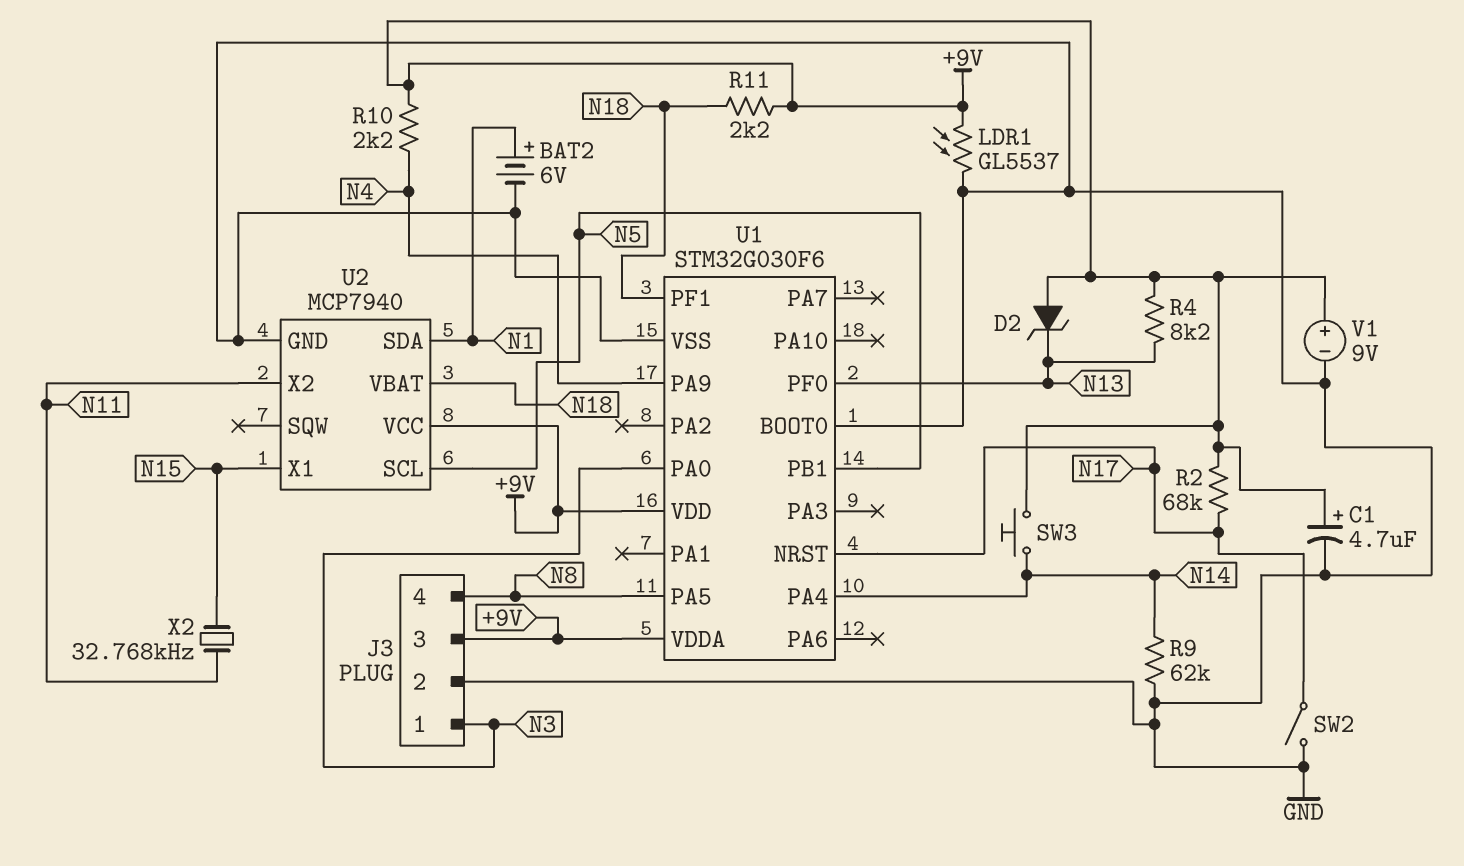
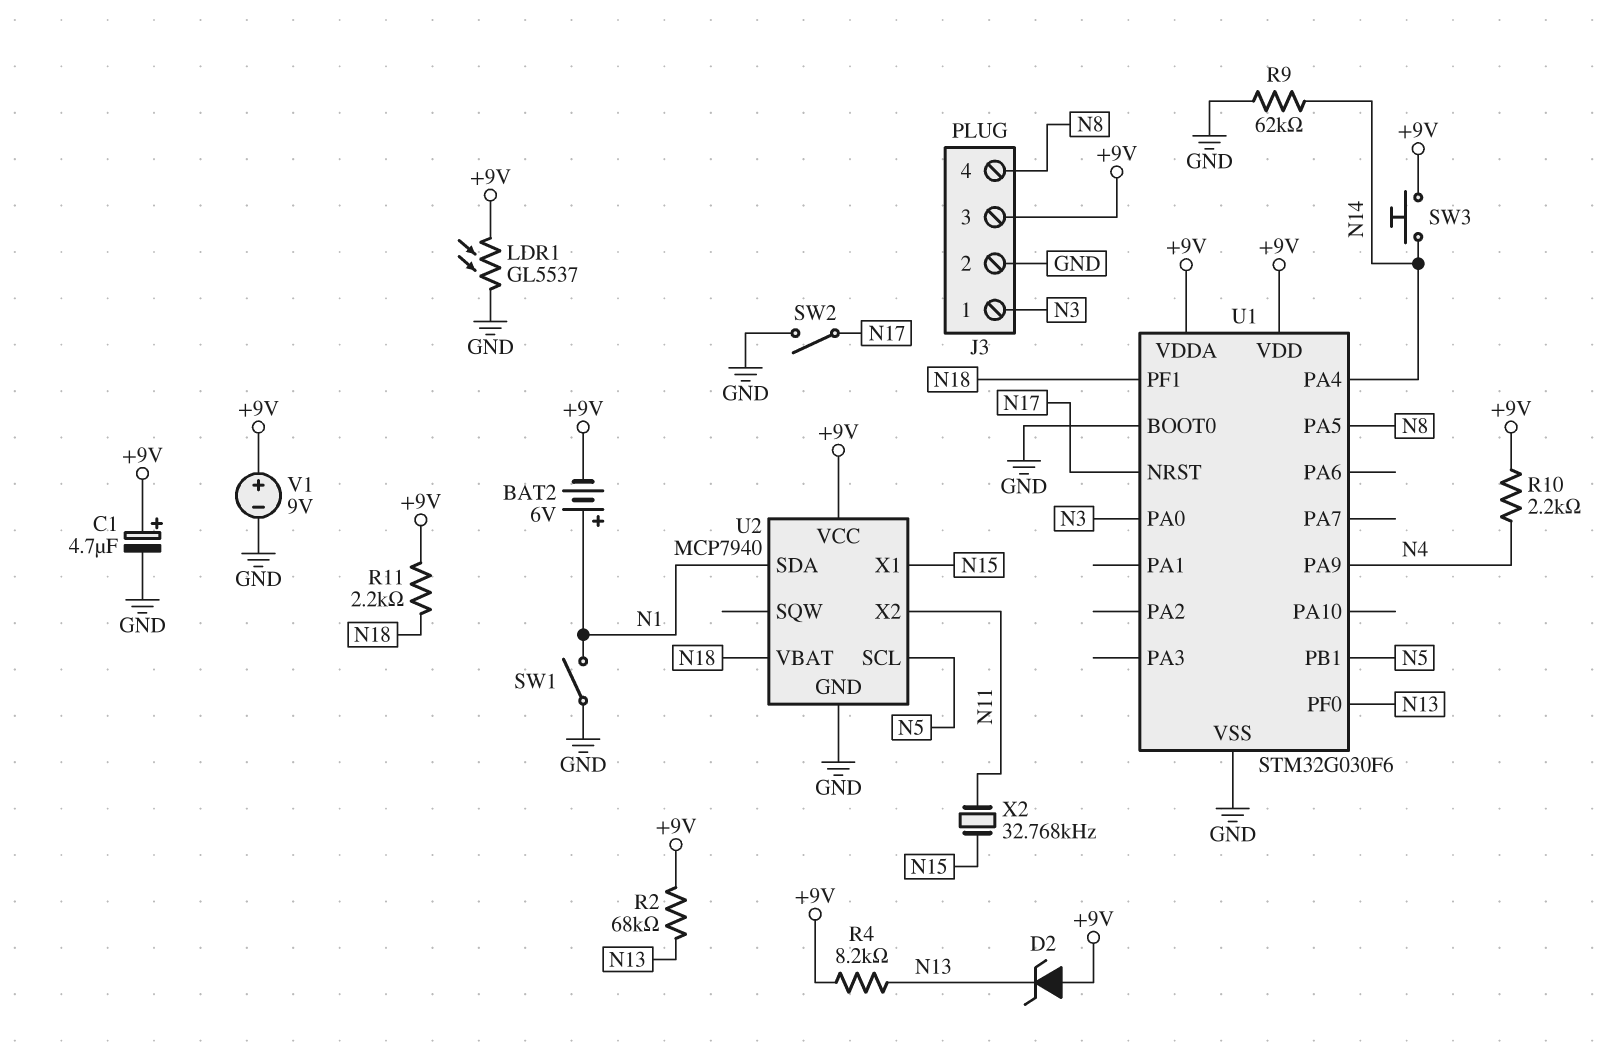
BAT2: 6V (plus N1, minus GND) -> 6V (plus N1, minus +9V)
R2: 68k (+9V, N17) -> 68k (+9V, N13)
SW1: none -> switch (GND, N1)

